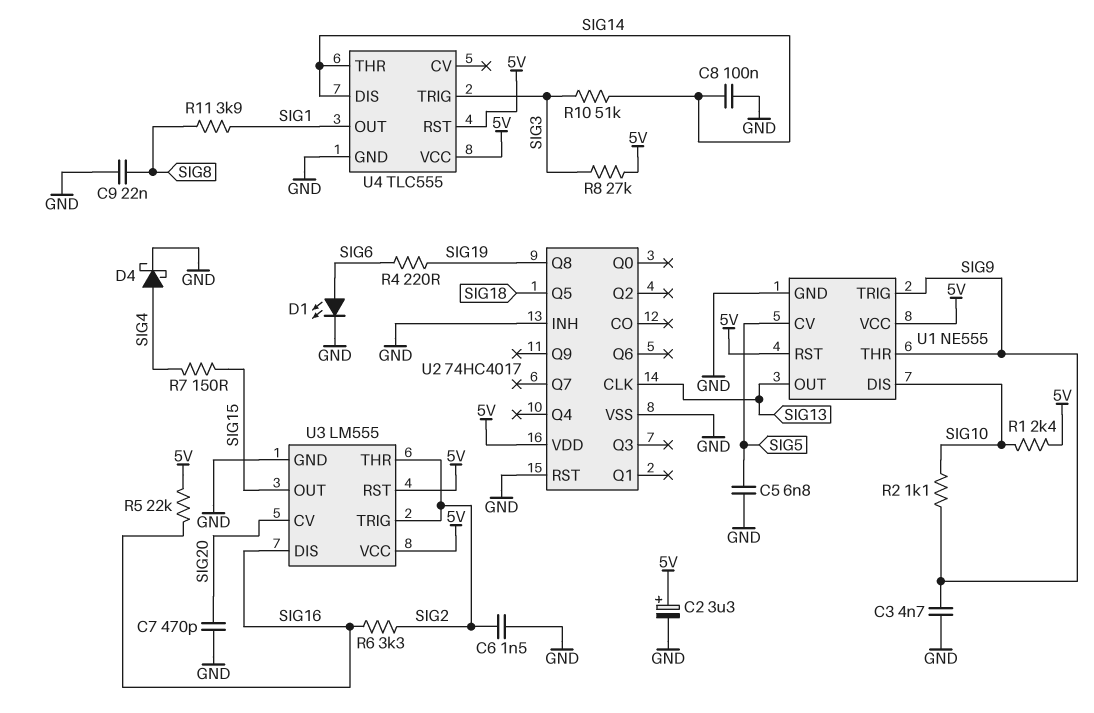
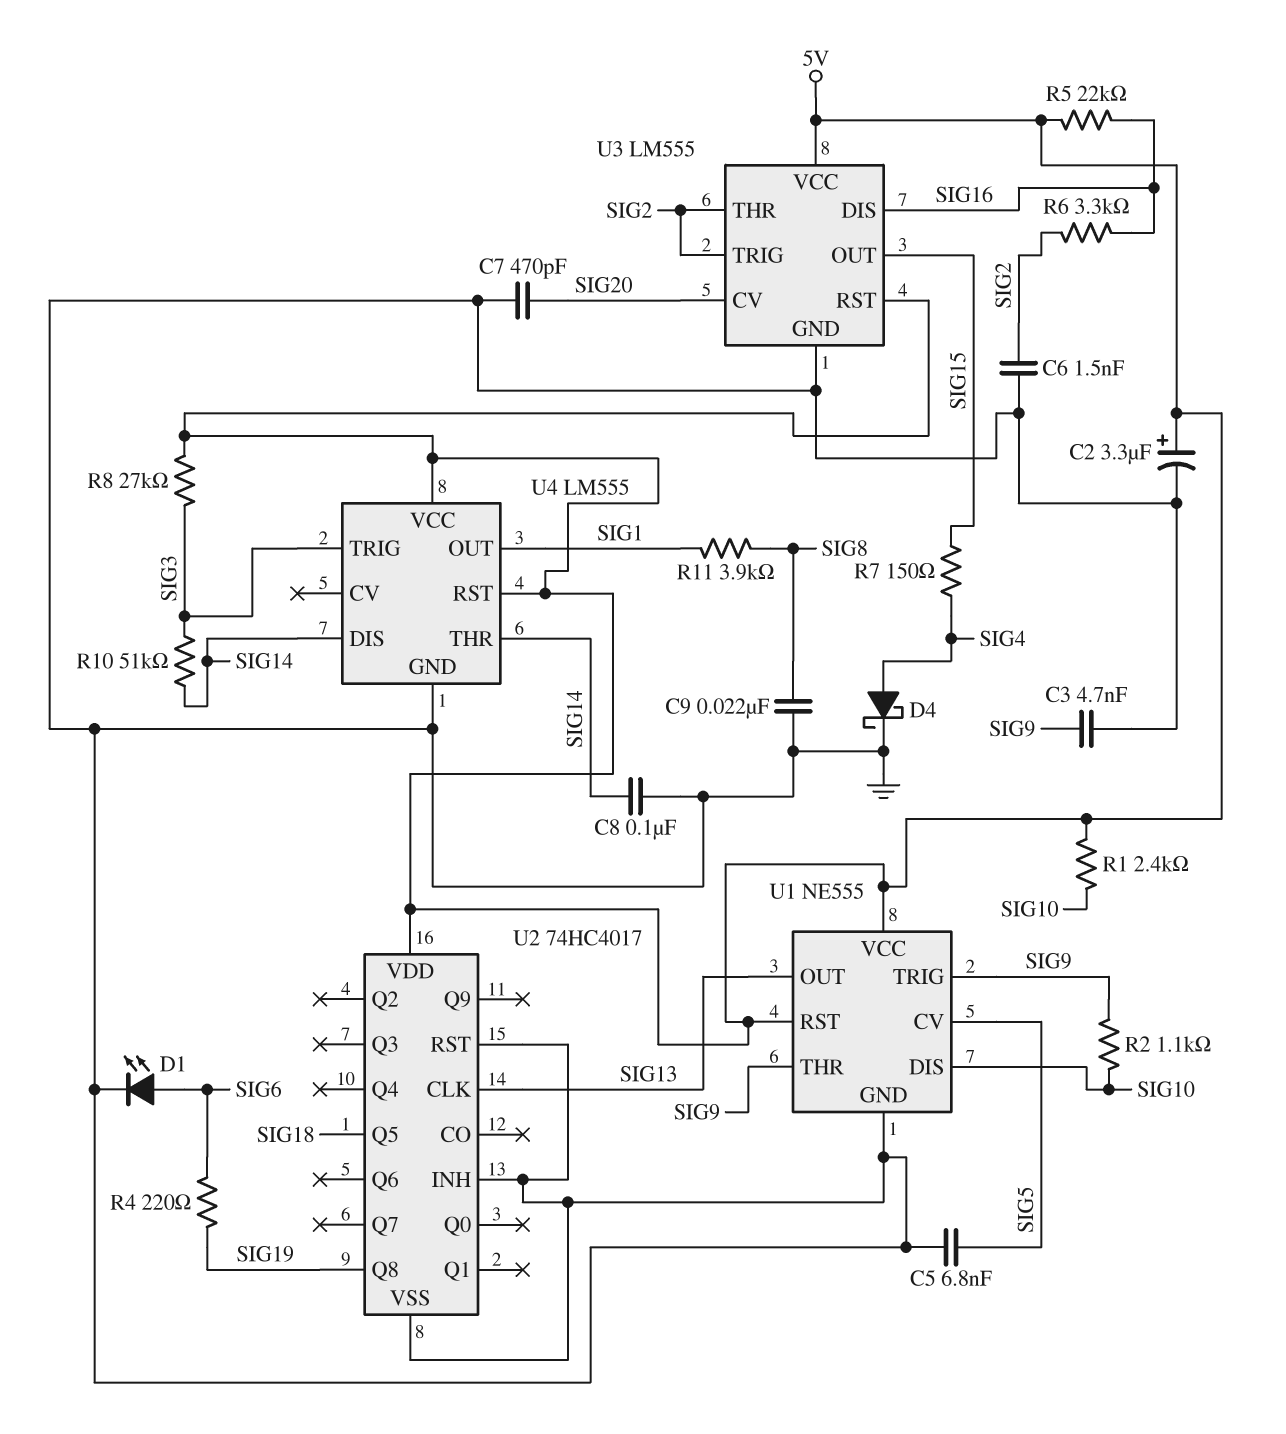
U4: TLC555 -> LM555

